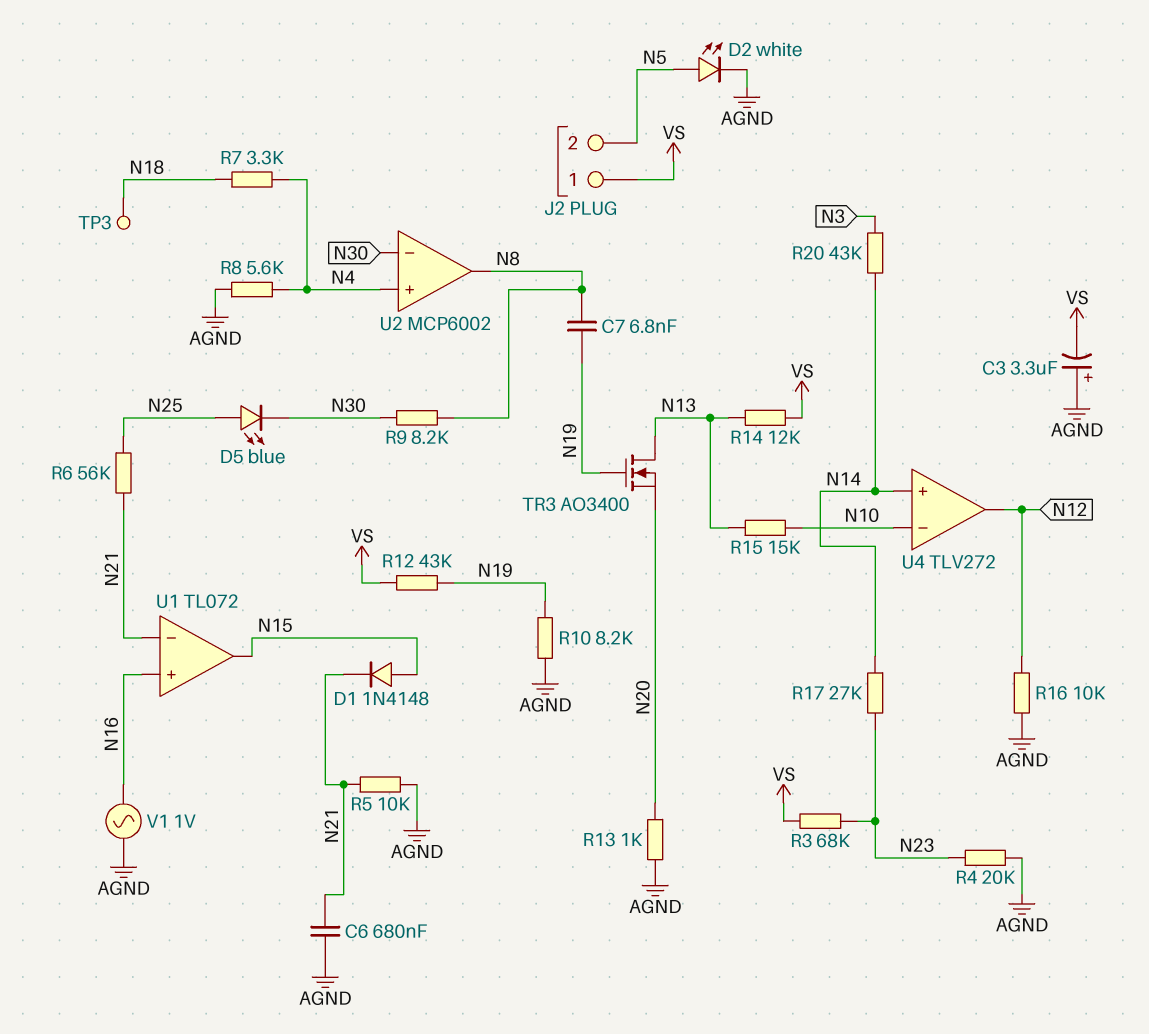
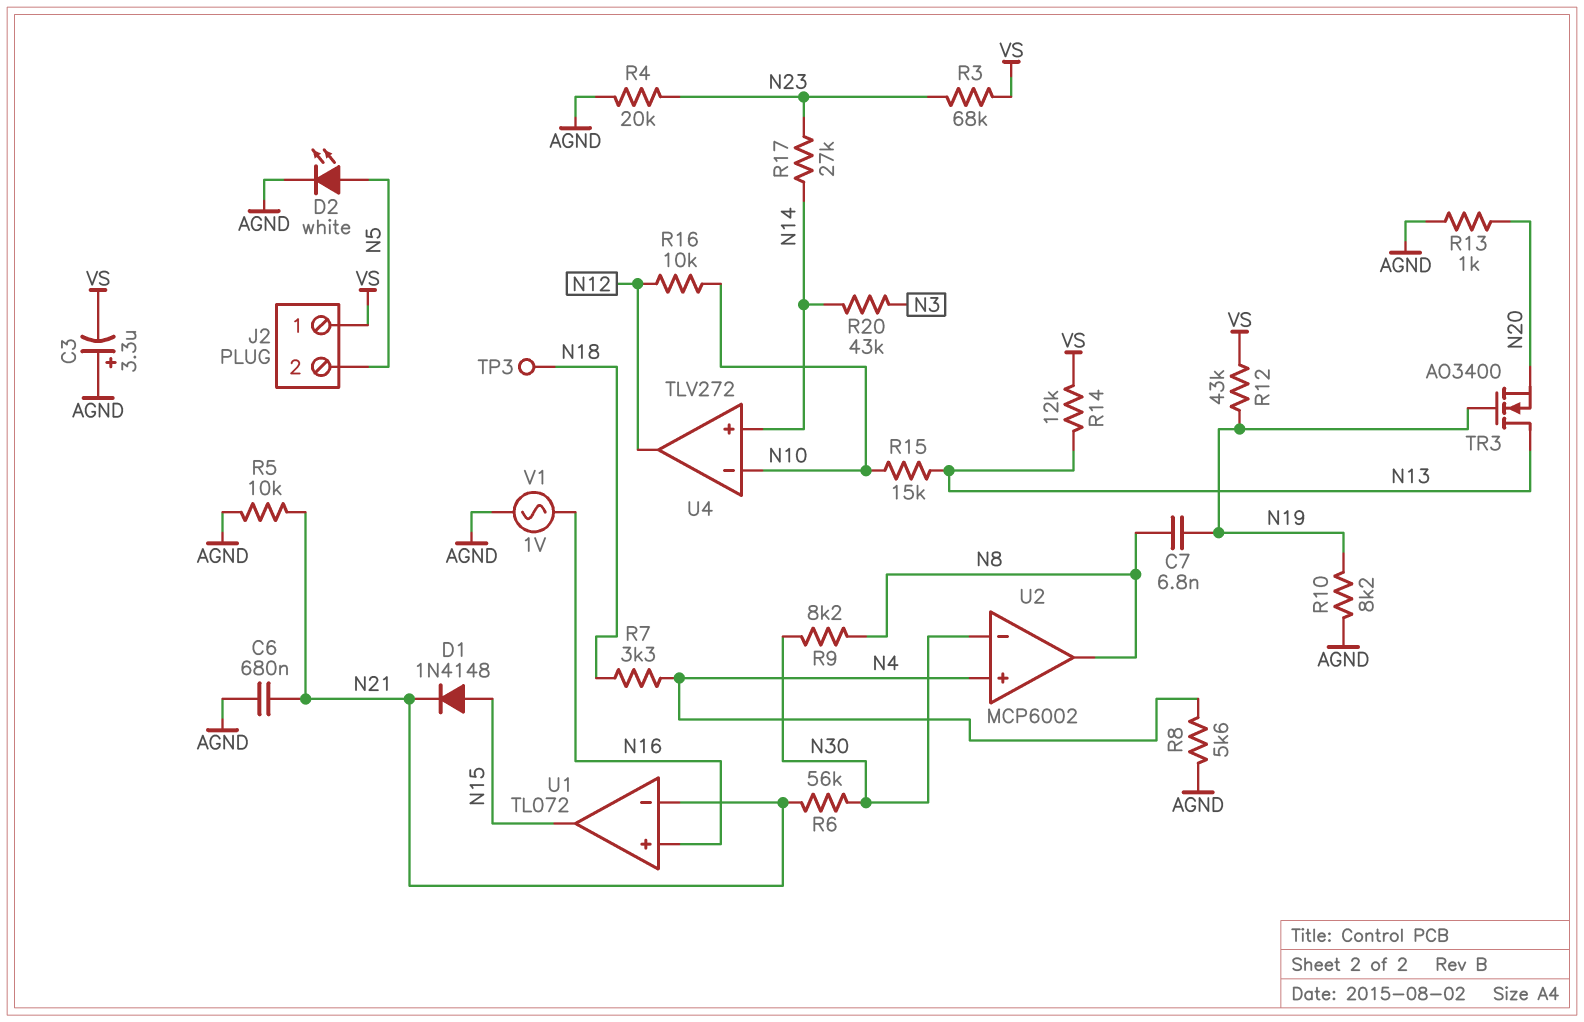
D5: LED blue (A N25, K N30) -> none
R6: 56k (N21, N25) -> 56k (N21, N30)
R16: 10k (AGND, N12) -> 10k (N10, N12)

